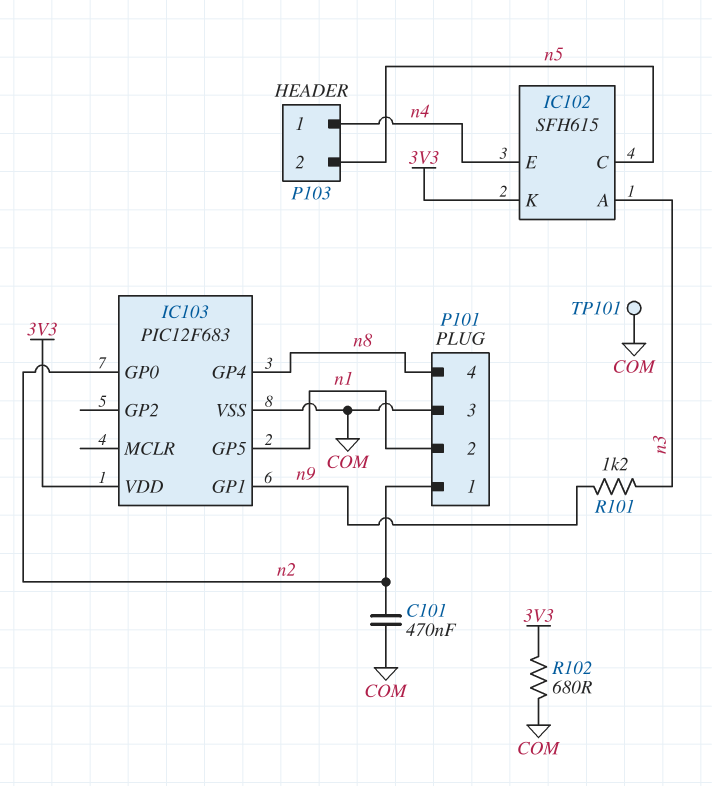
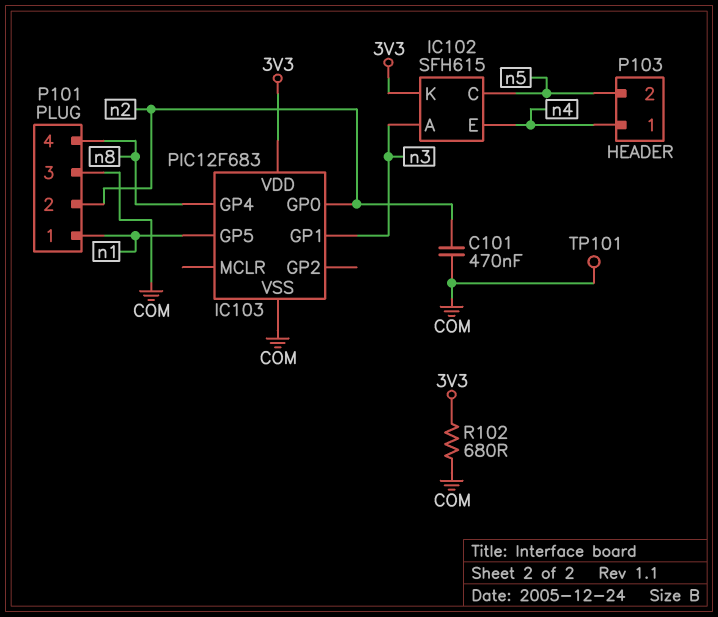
IC103 pin GP1: n9 -> n3
P101 pin 1: n2 -> n1
P101 pin 2: n1 -> n2
R101: 1.2k (n3, n9) -> none

